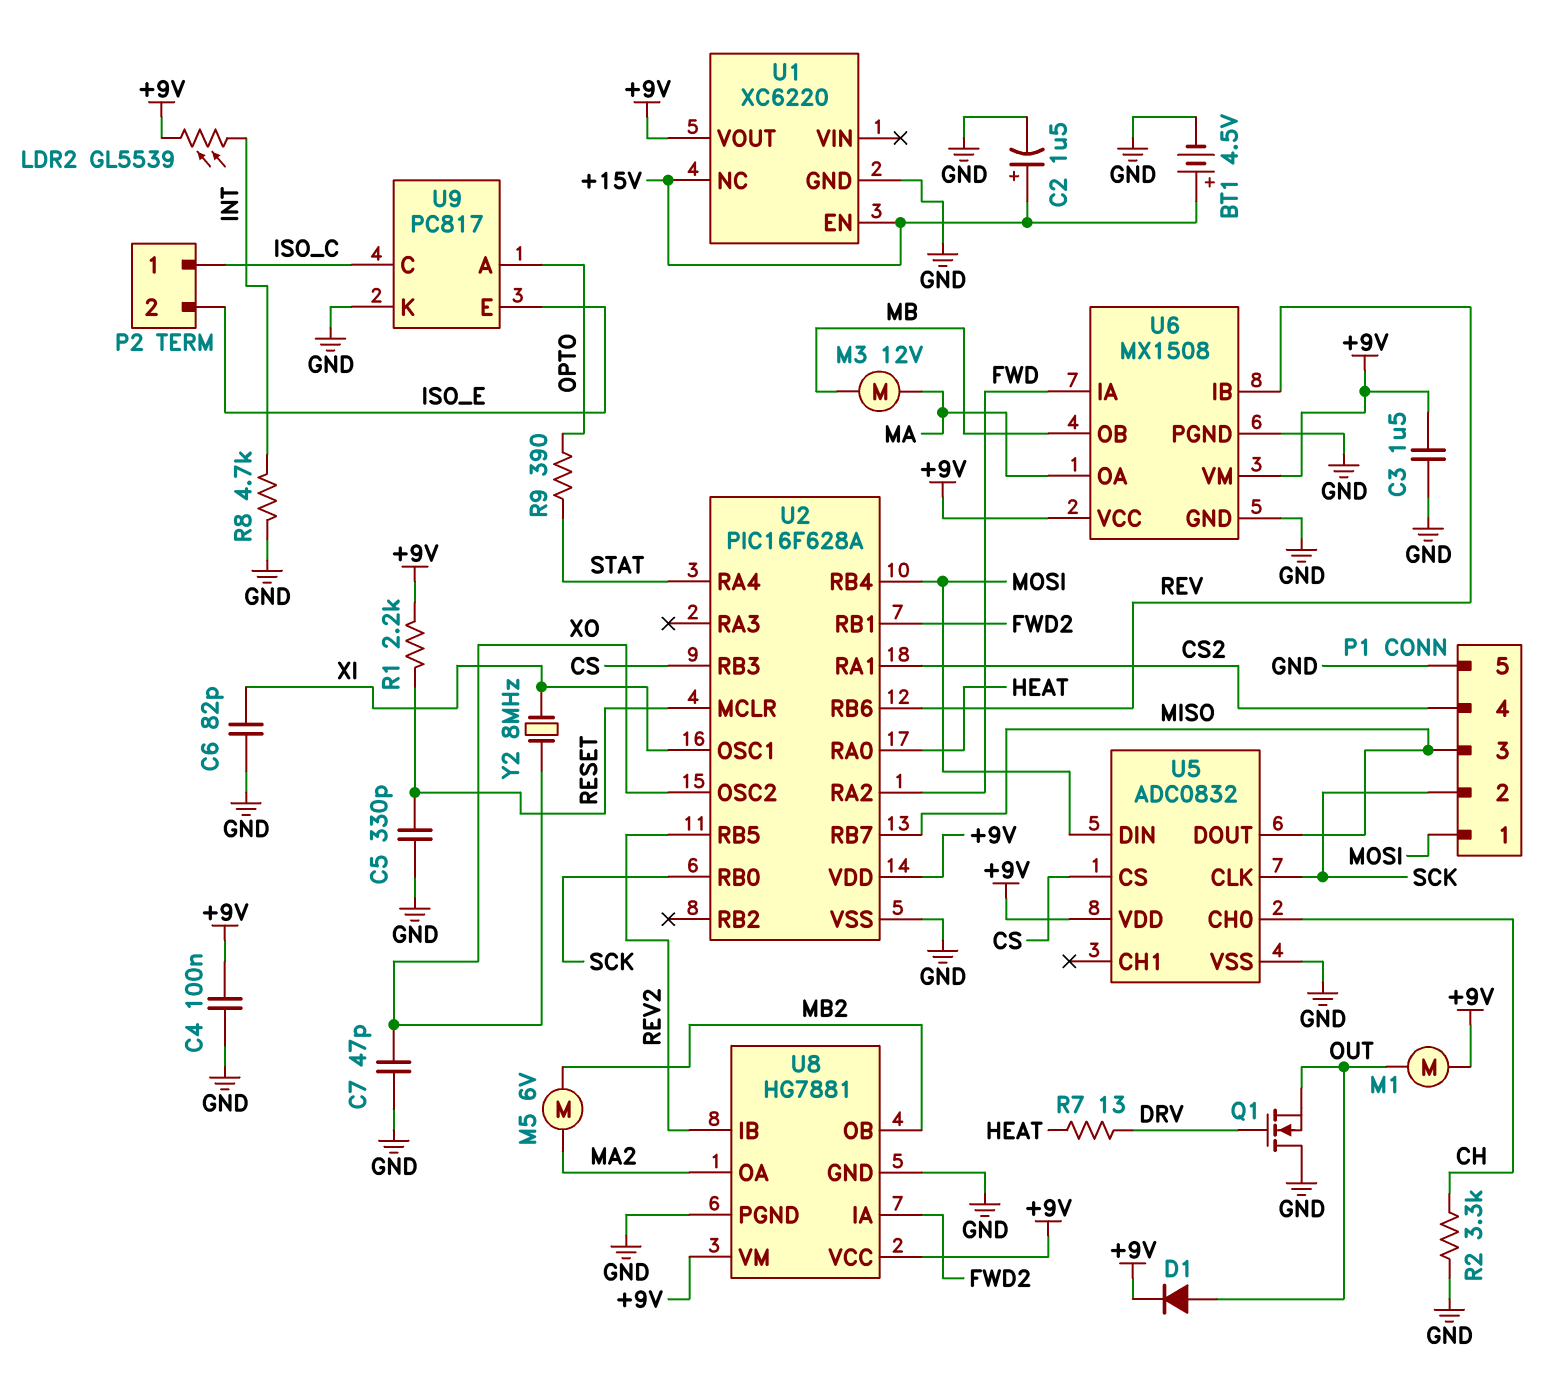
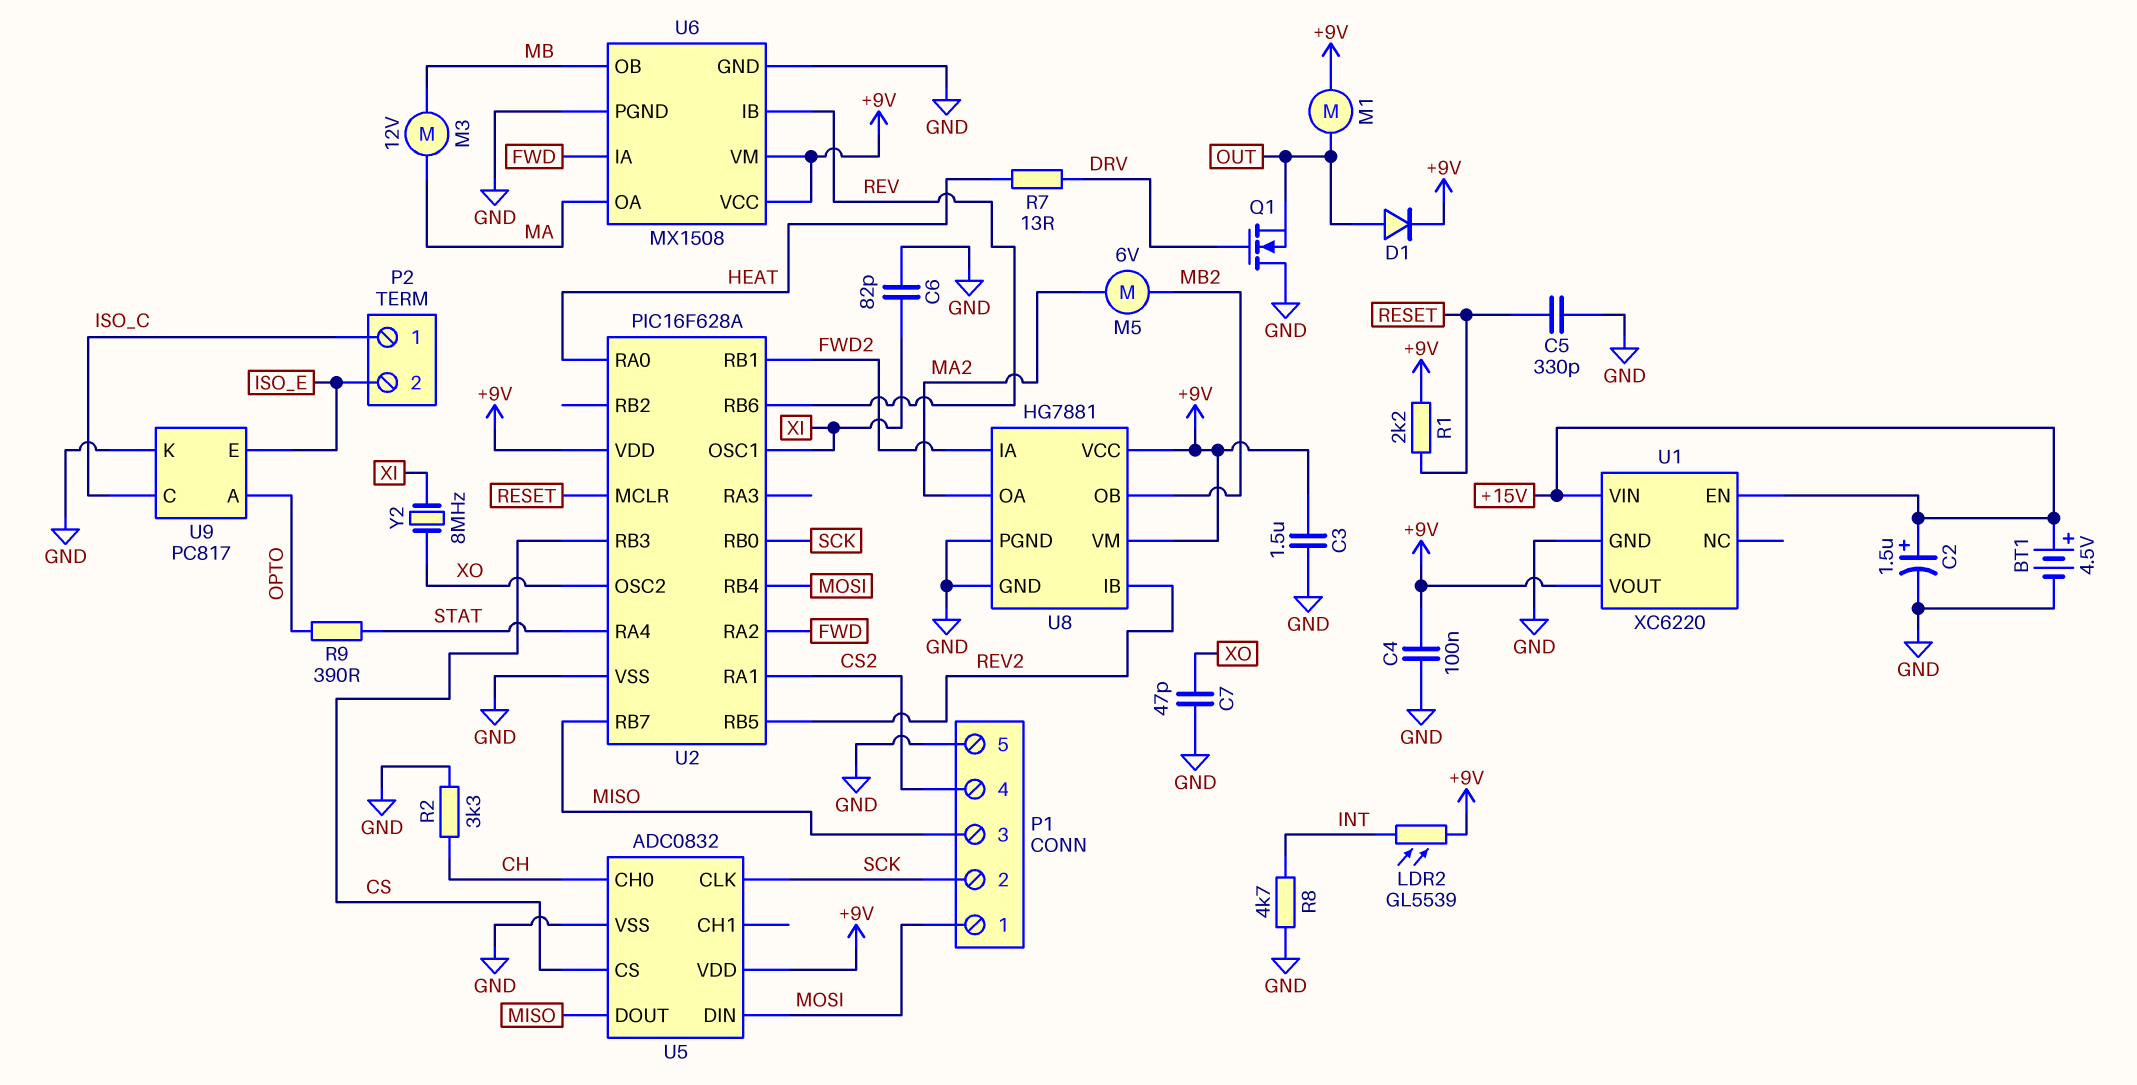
U1 pin NC: +15V -> none
U1 pin VIN: none -> +15V

